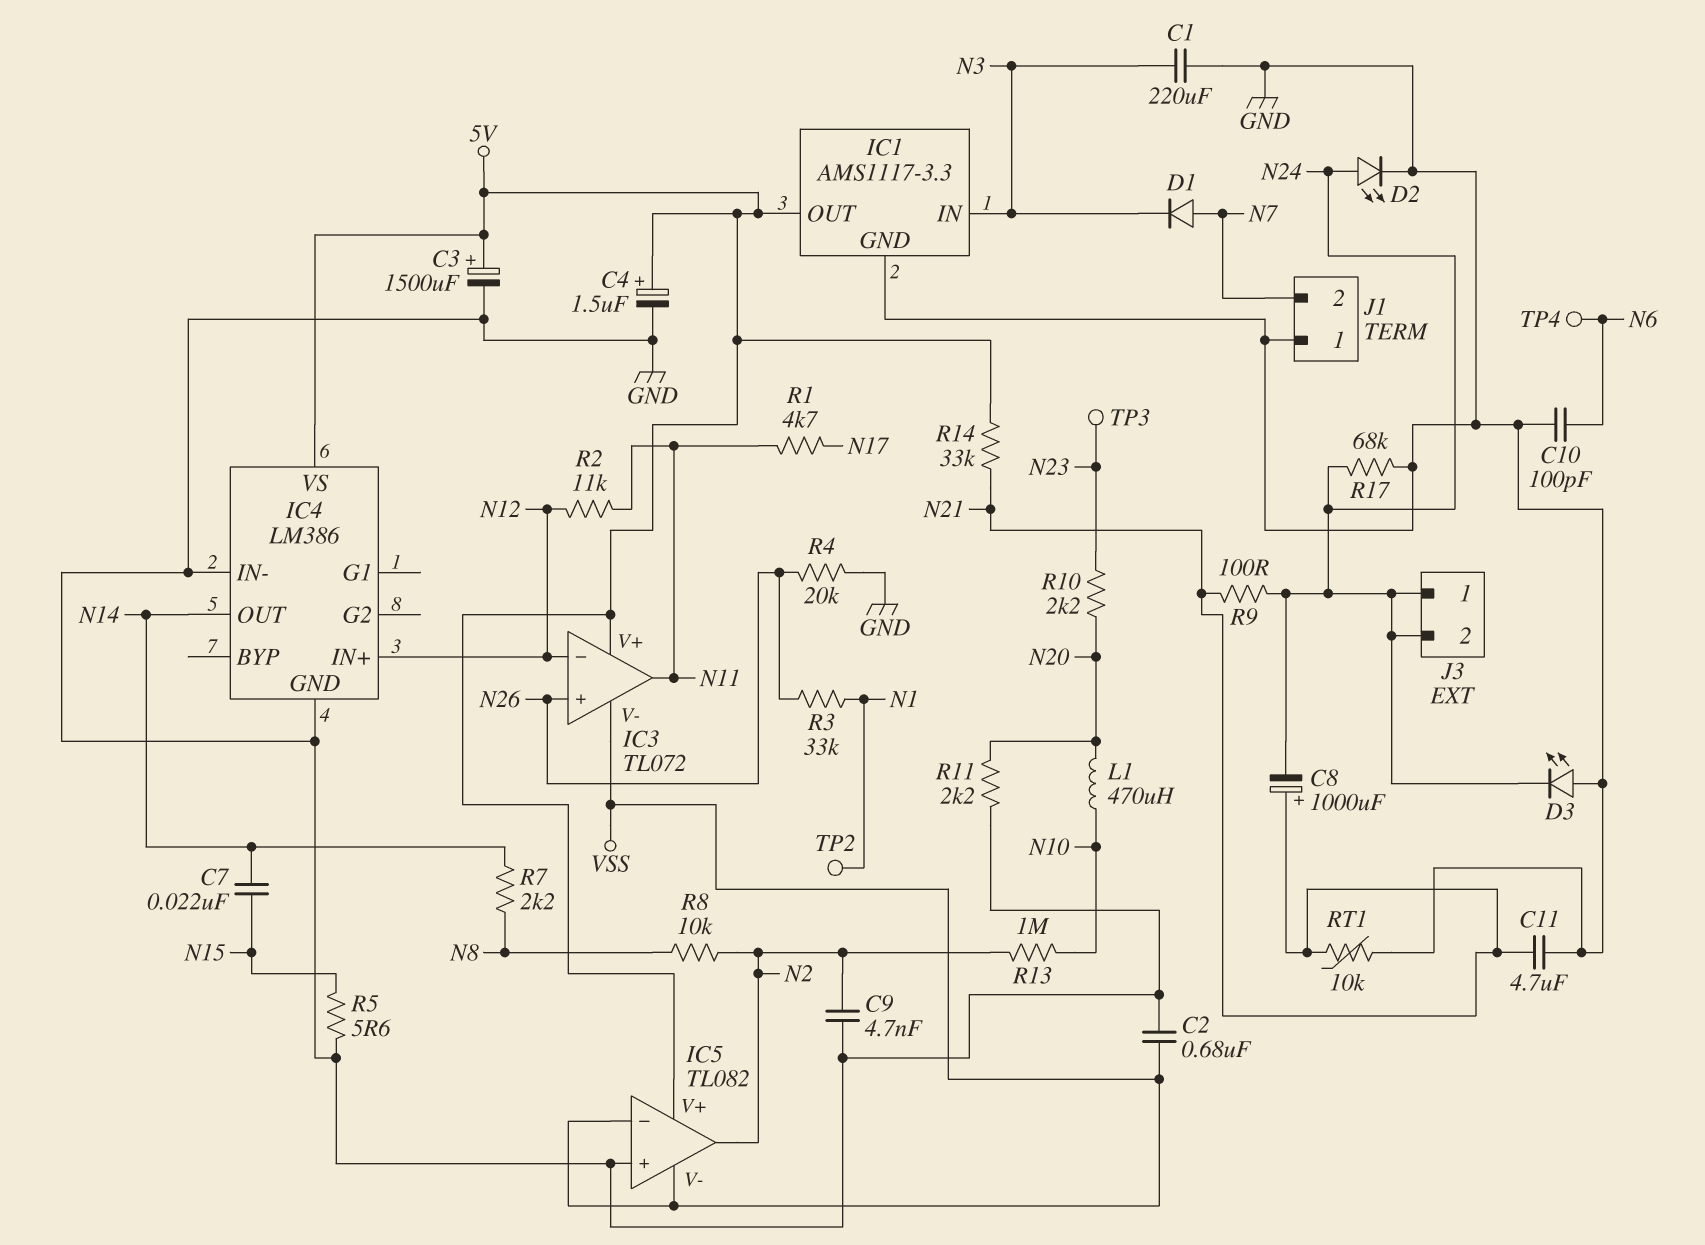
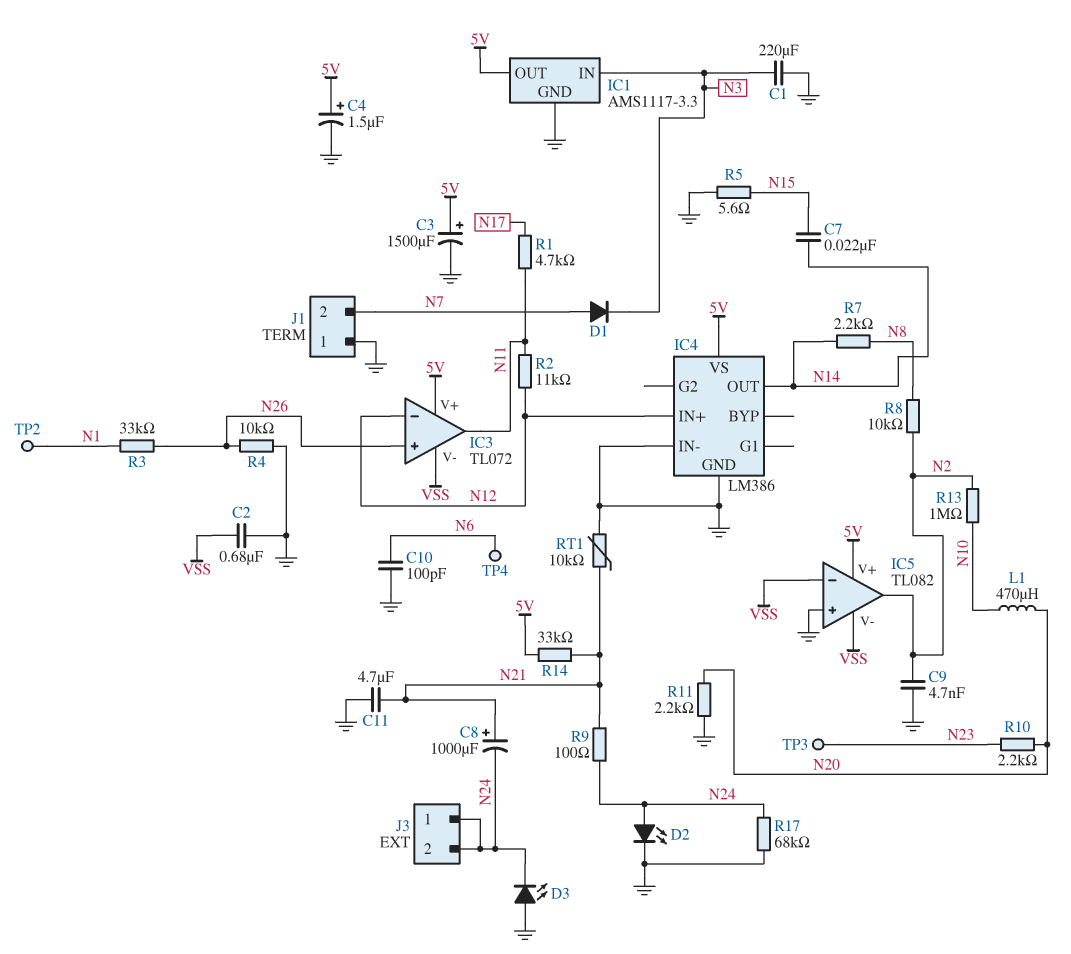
R4: 20k (GND, N26) -> 10k (GND, N26)

